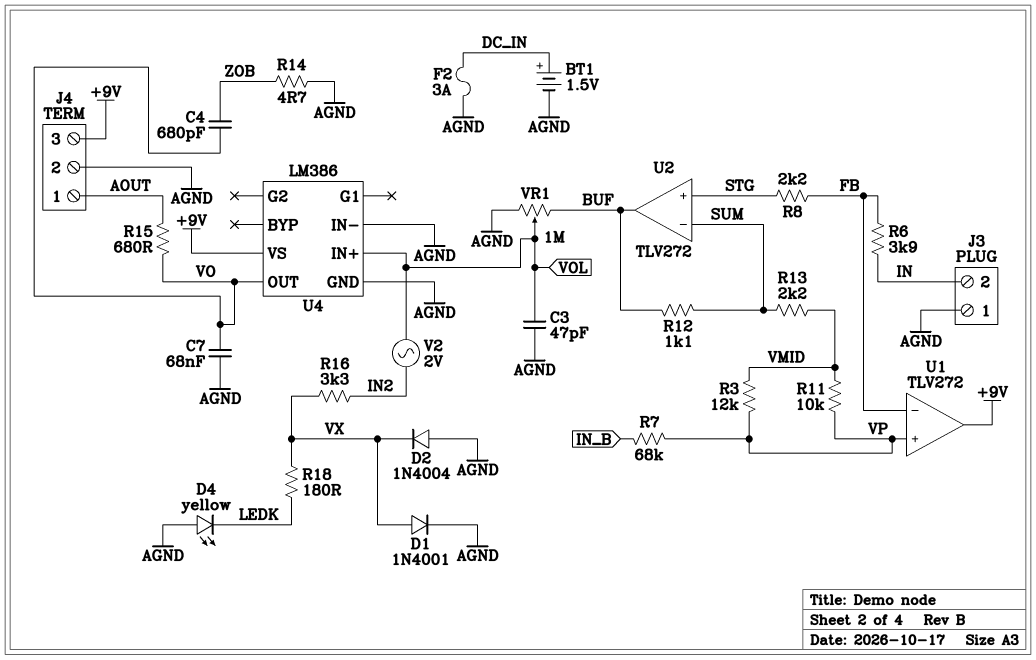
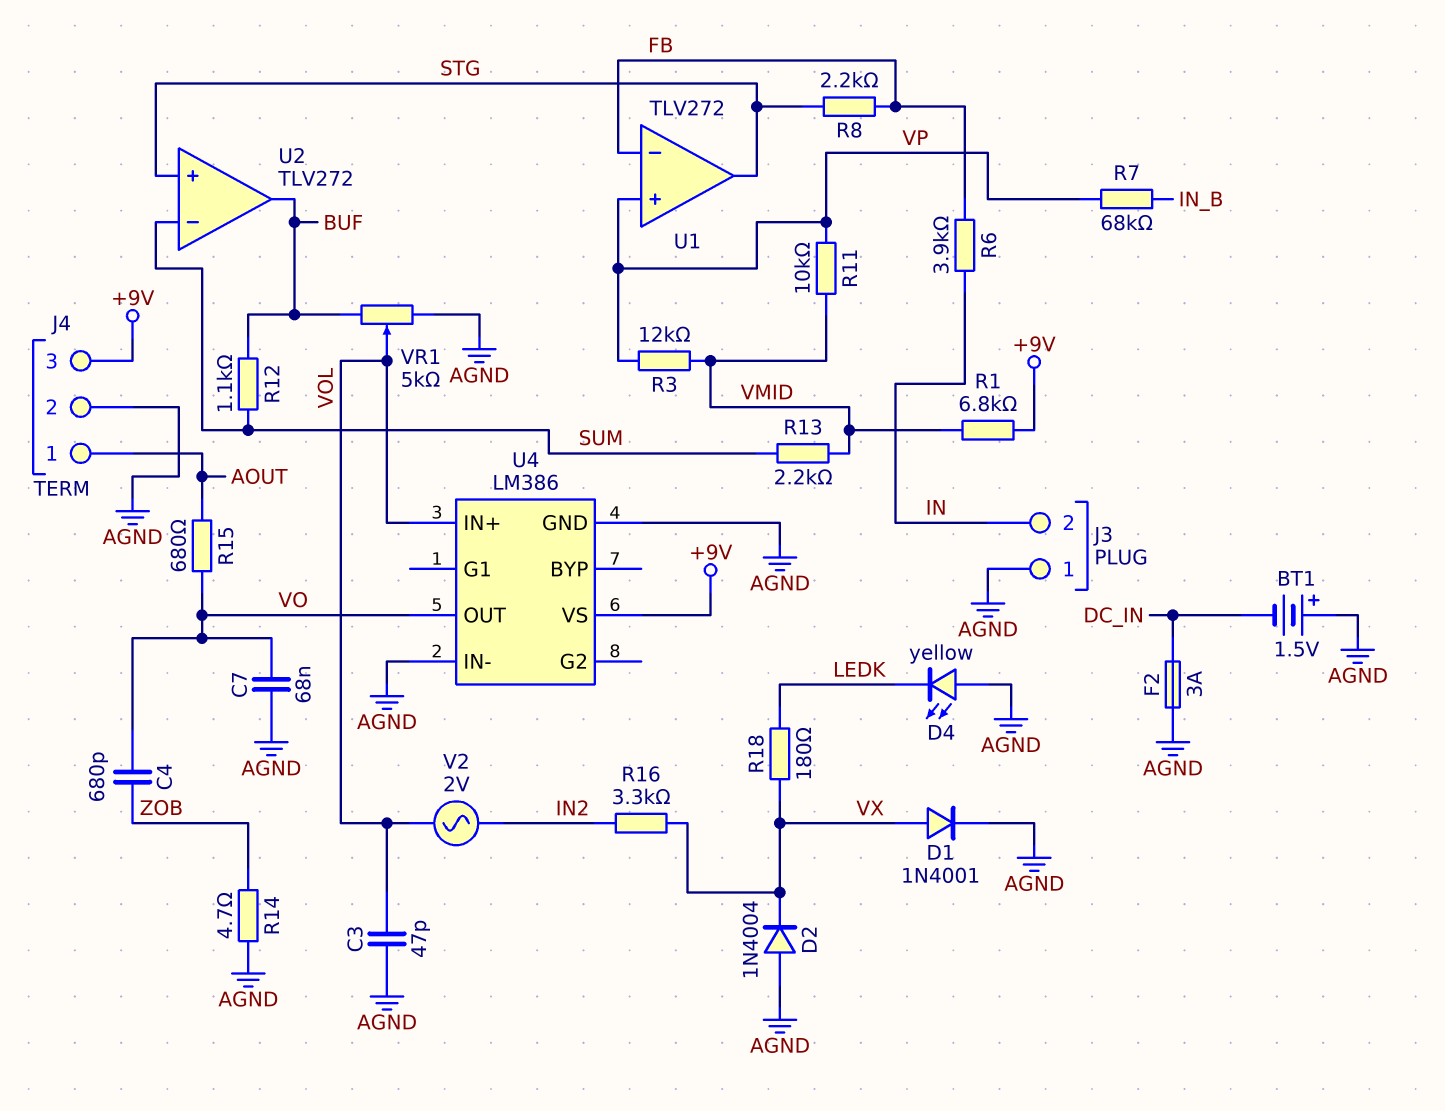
BT1: 1.5V (plus DC_IN, minus AGND) -> 1.5V (plus AGND, minus DC_IN)
R1: none -> 6.8k (+9V, VMID)
U1 pin out: +9V -> STG
VR1: 1M (AGND, BUF, wiper VOL) -> 5k (AGND, BUF, wiper VOL)

